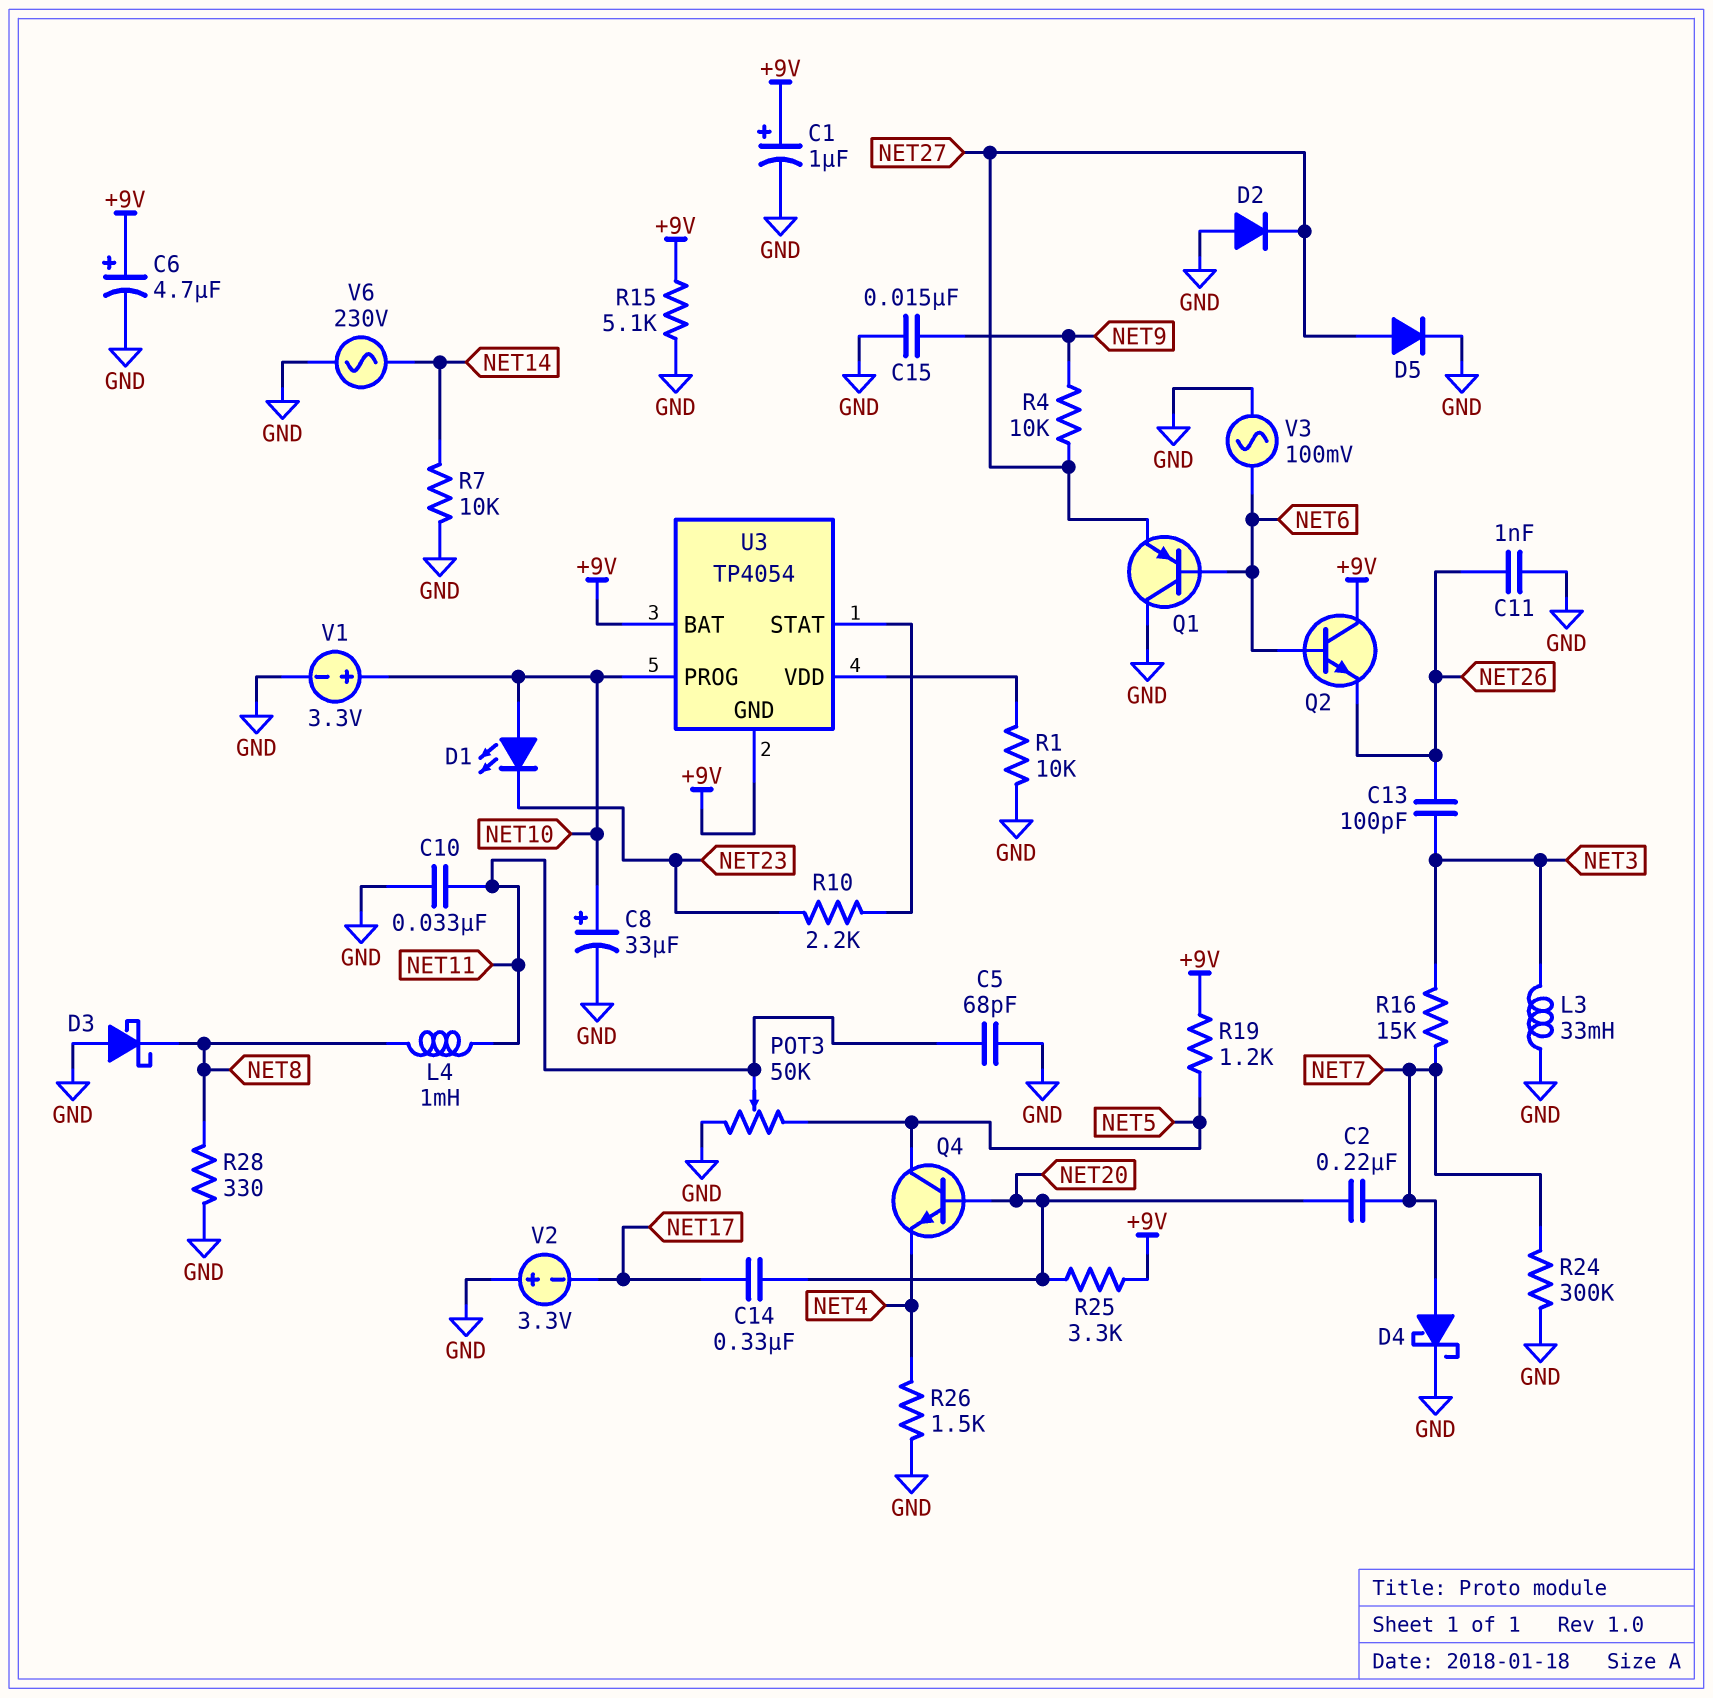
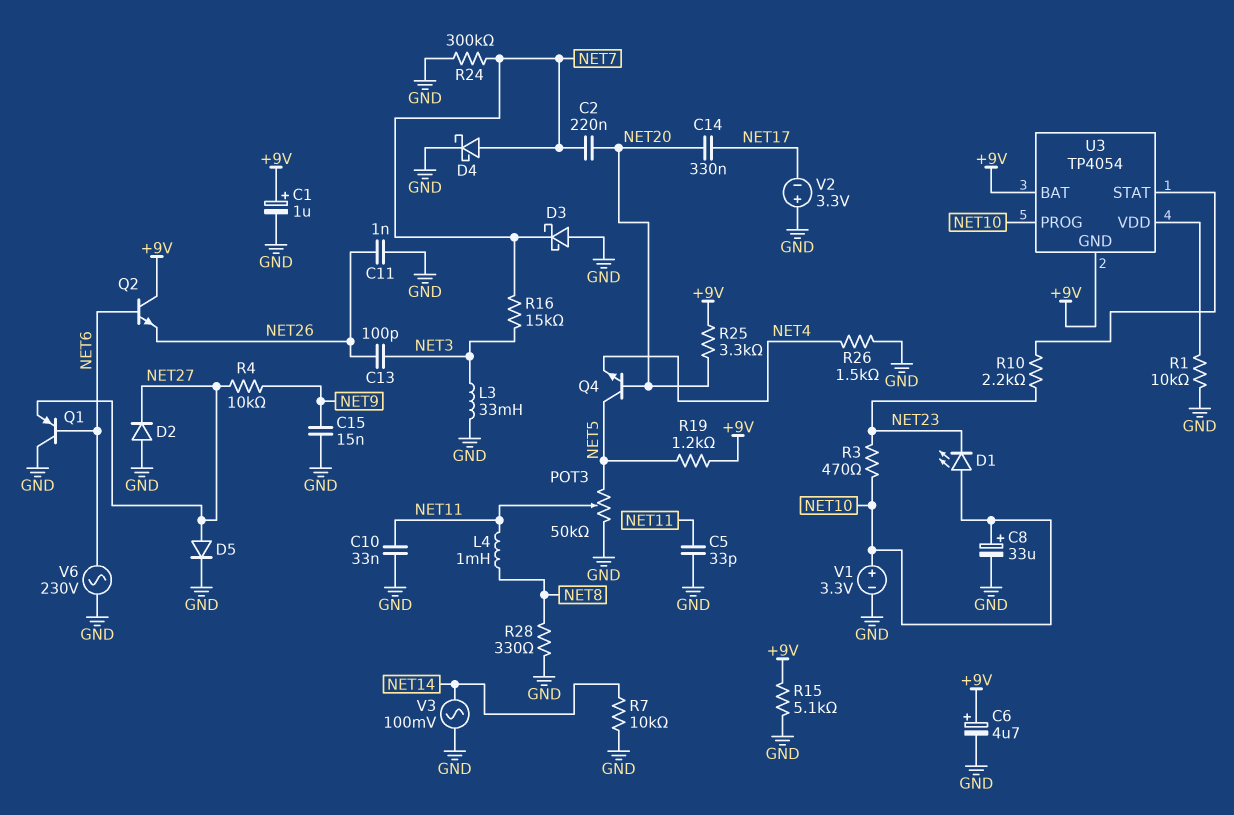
C5: 68pF (GND, NET11) -> 33pF (GND, NET11)
D3: schottky (A GND, K NET8) -> schottky (A GND, K NET7)
R3: none -> 470 (NET10, NET23)
V3: AC 100mV (GND, NET6) -> AC 100mV (GND, NET14)
V6: AC 230V (GND, NET14) -> AC 230V (GND, NET6)

